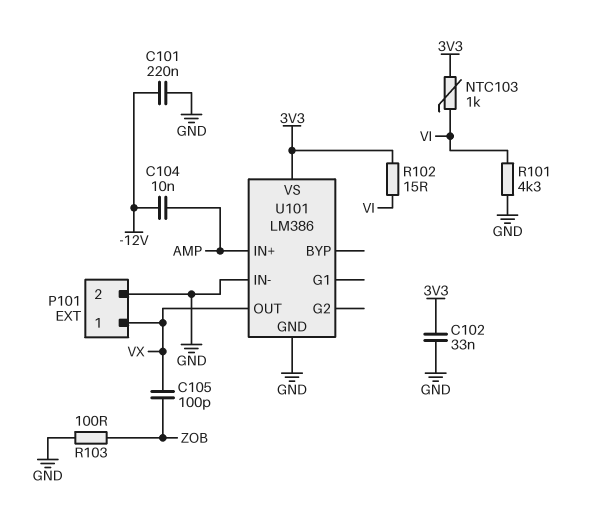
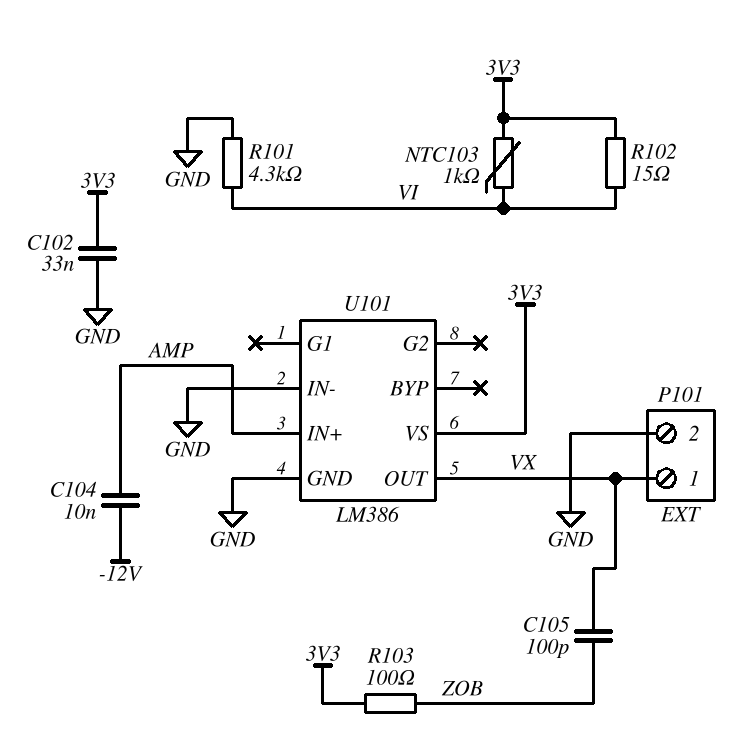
C101: 220nF (-12V, GND) -> none
R103: 100 (GND, ZOB) -> 100 (3V3, ZOB)

